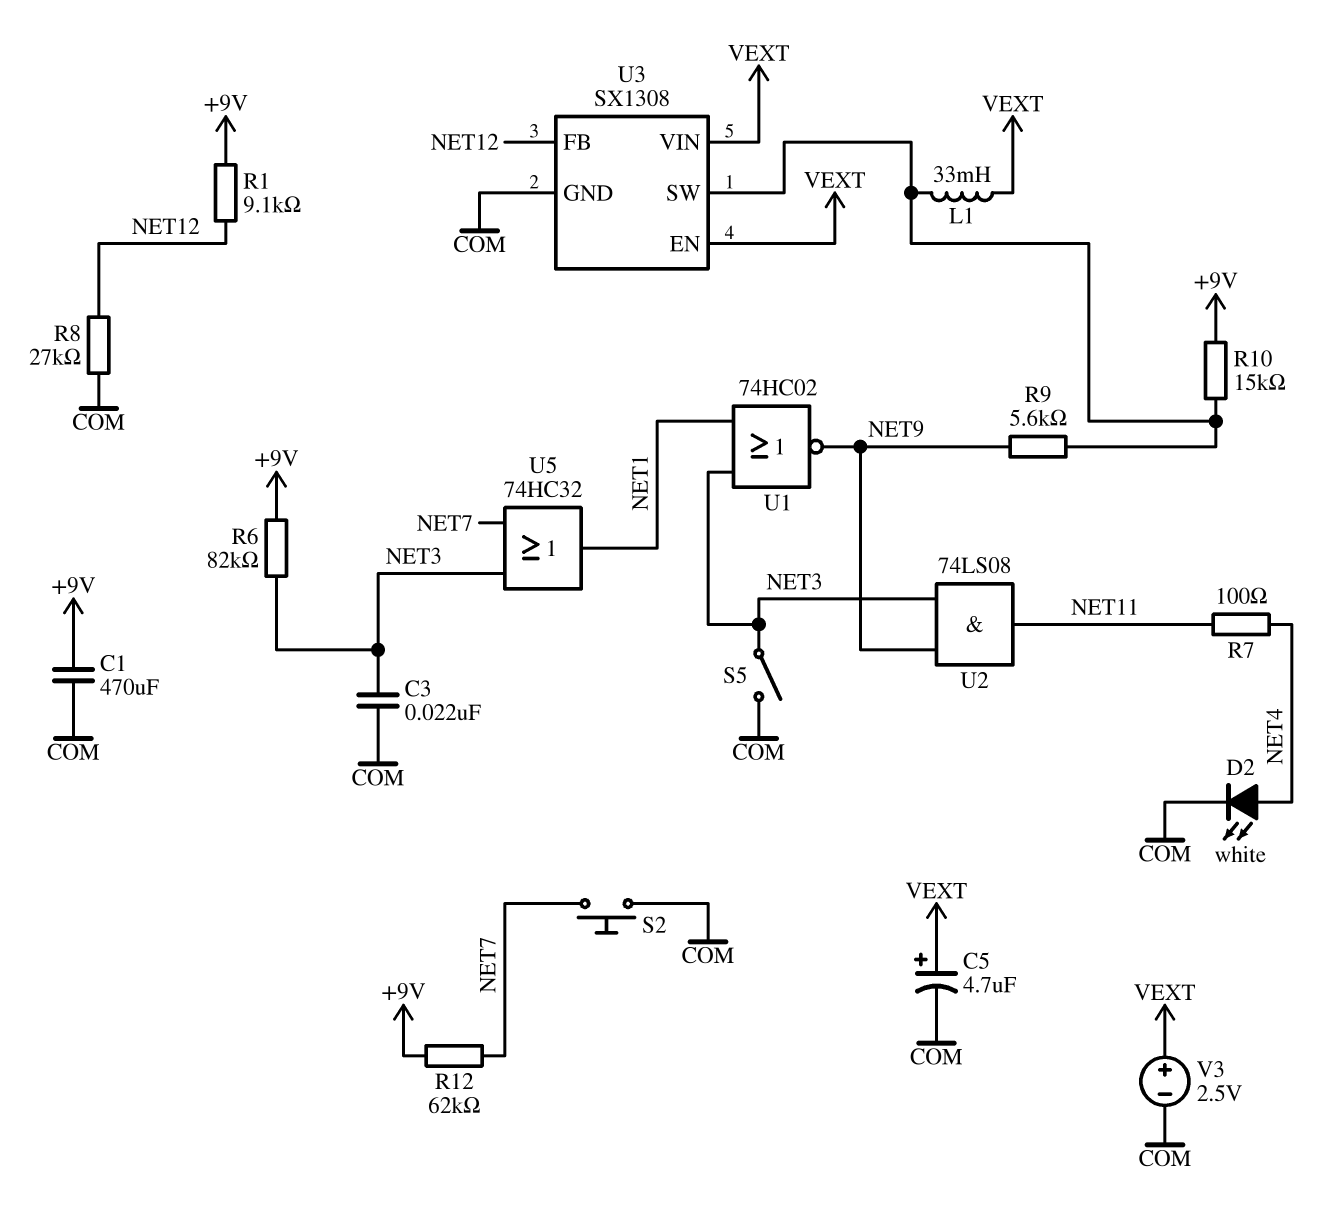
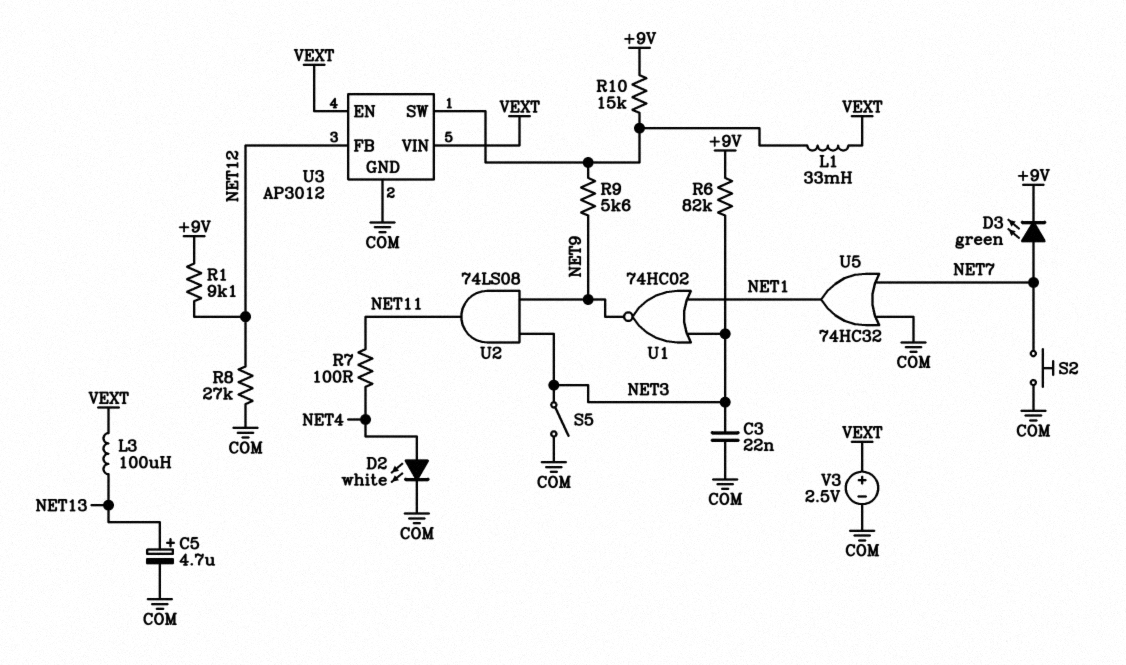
C1: 470uF (+9V, COM) -> none
C5: 4.7uF (plus VEXT, minus COM) -> 4.7uF (plus NET13, minus COM)
D3: none -> LED green (A NET7, K +9V)
L3: none -> 100uH (NET13, VEXT)
R12: 62k (+9V, NET7) -> none
U3: SX1308 -> AP3012
U5: OR 74HC32 (in NET3, in NET7, out NET1) -> OR 74HC32 (in COM, in NET7, out NET1)

